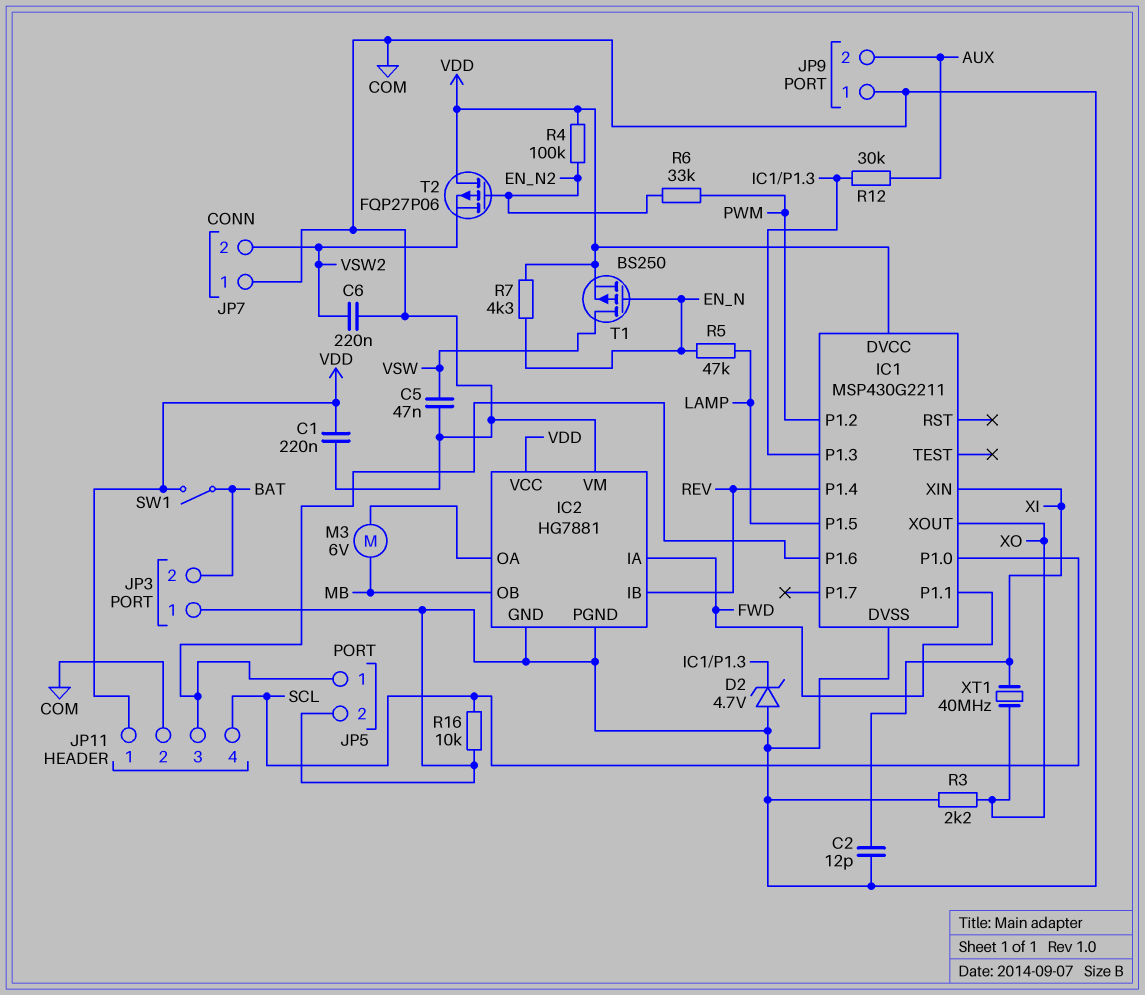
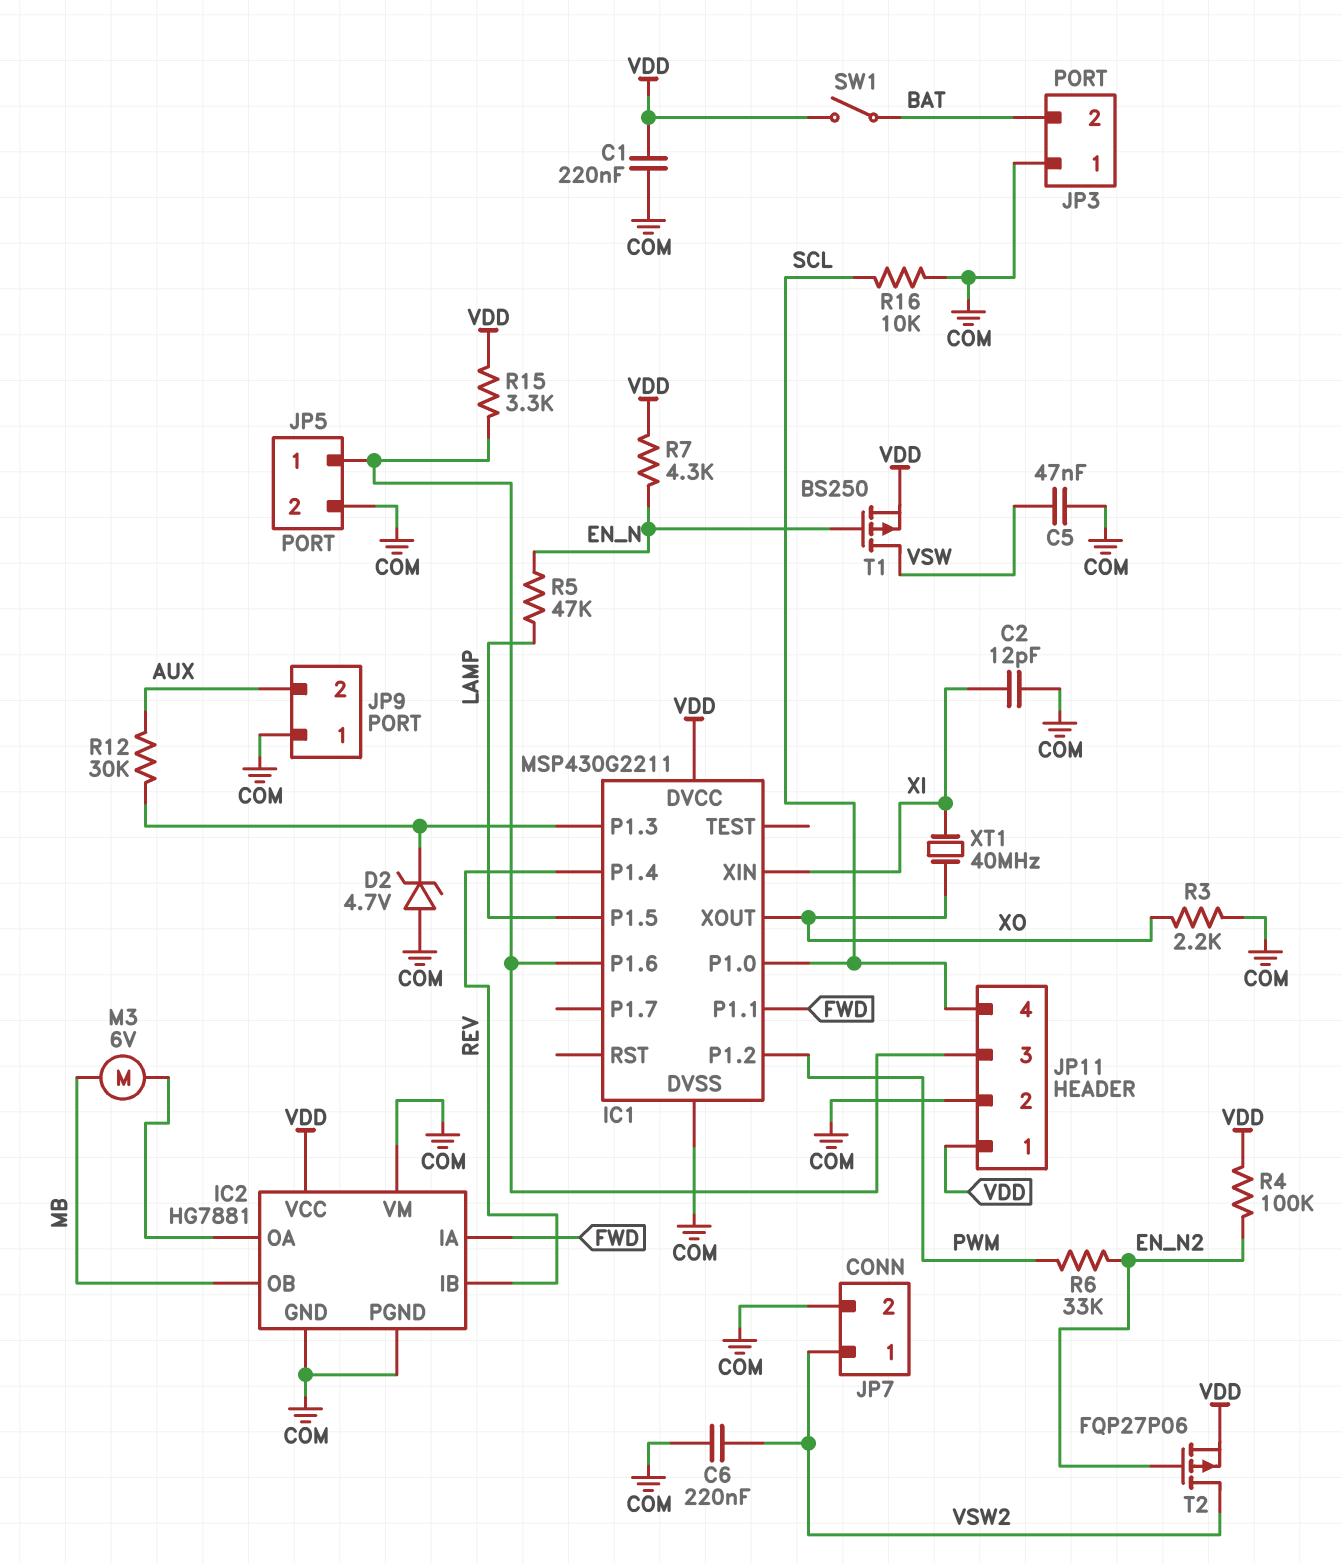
JP7 pin 1: COM -> VSW2
JP7 pin 2: VSW2 -> COM
R15: none -> 3.3k (IC1/P1.6, VDD)
T2: PMOS FQP27P06 (G EN_N2, D VDD, S VSW2) -> PMOS FQP27P06 (G EN_N2, D VSW2, S VDD)

